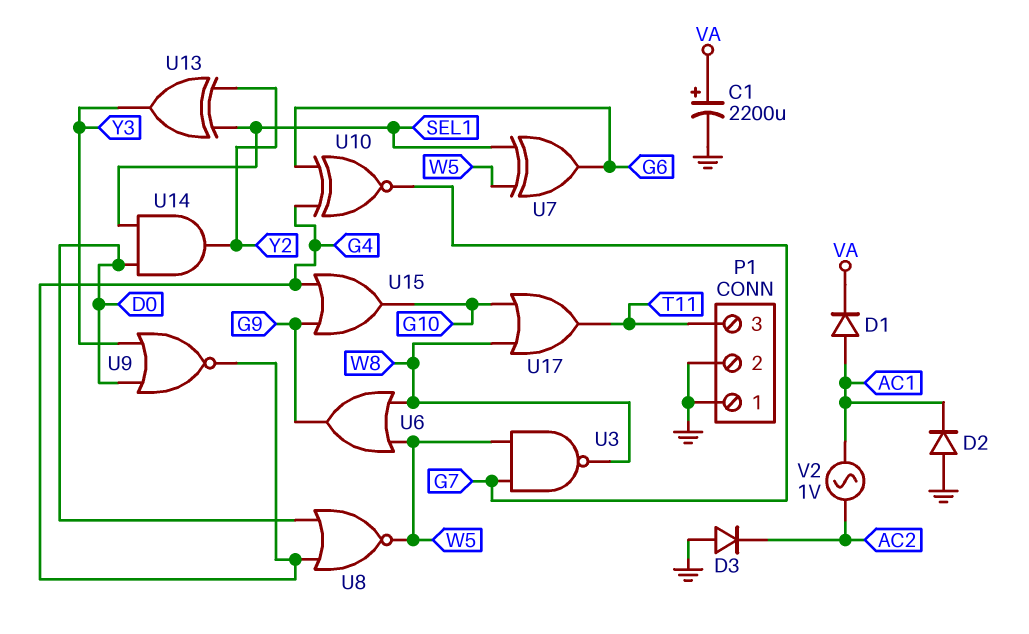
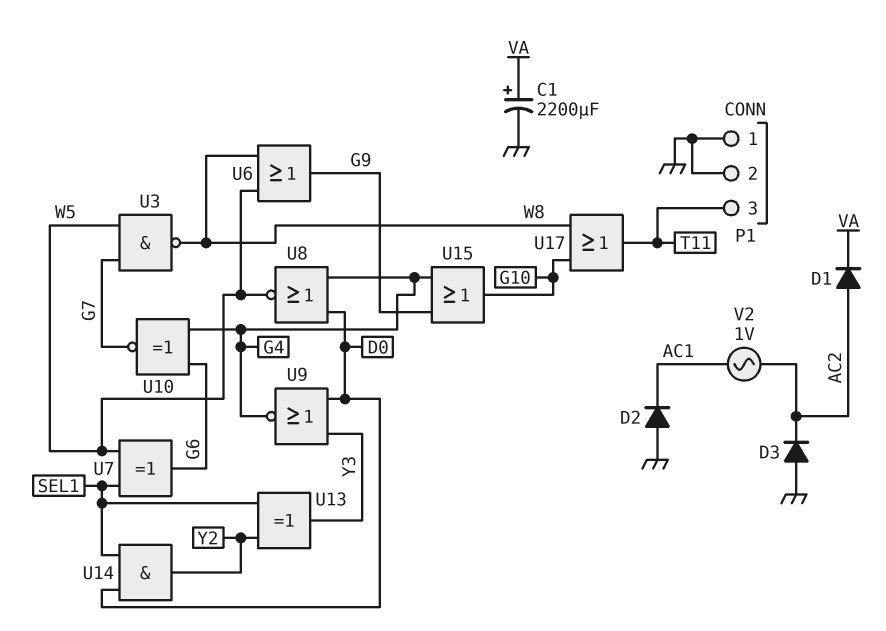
D1: diode (A AC1, K VA) -> diode (A AC2, K VA)

